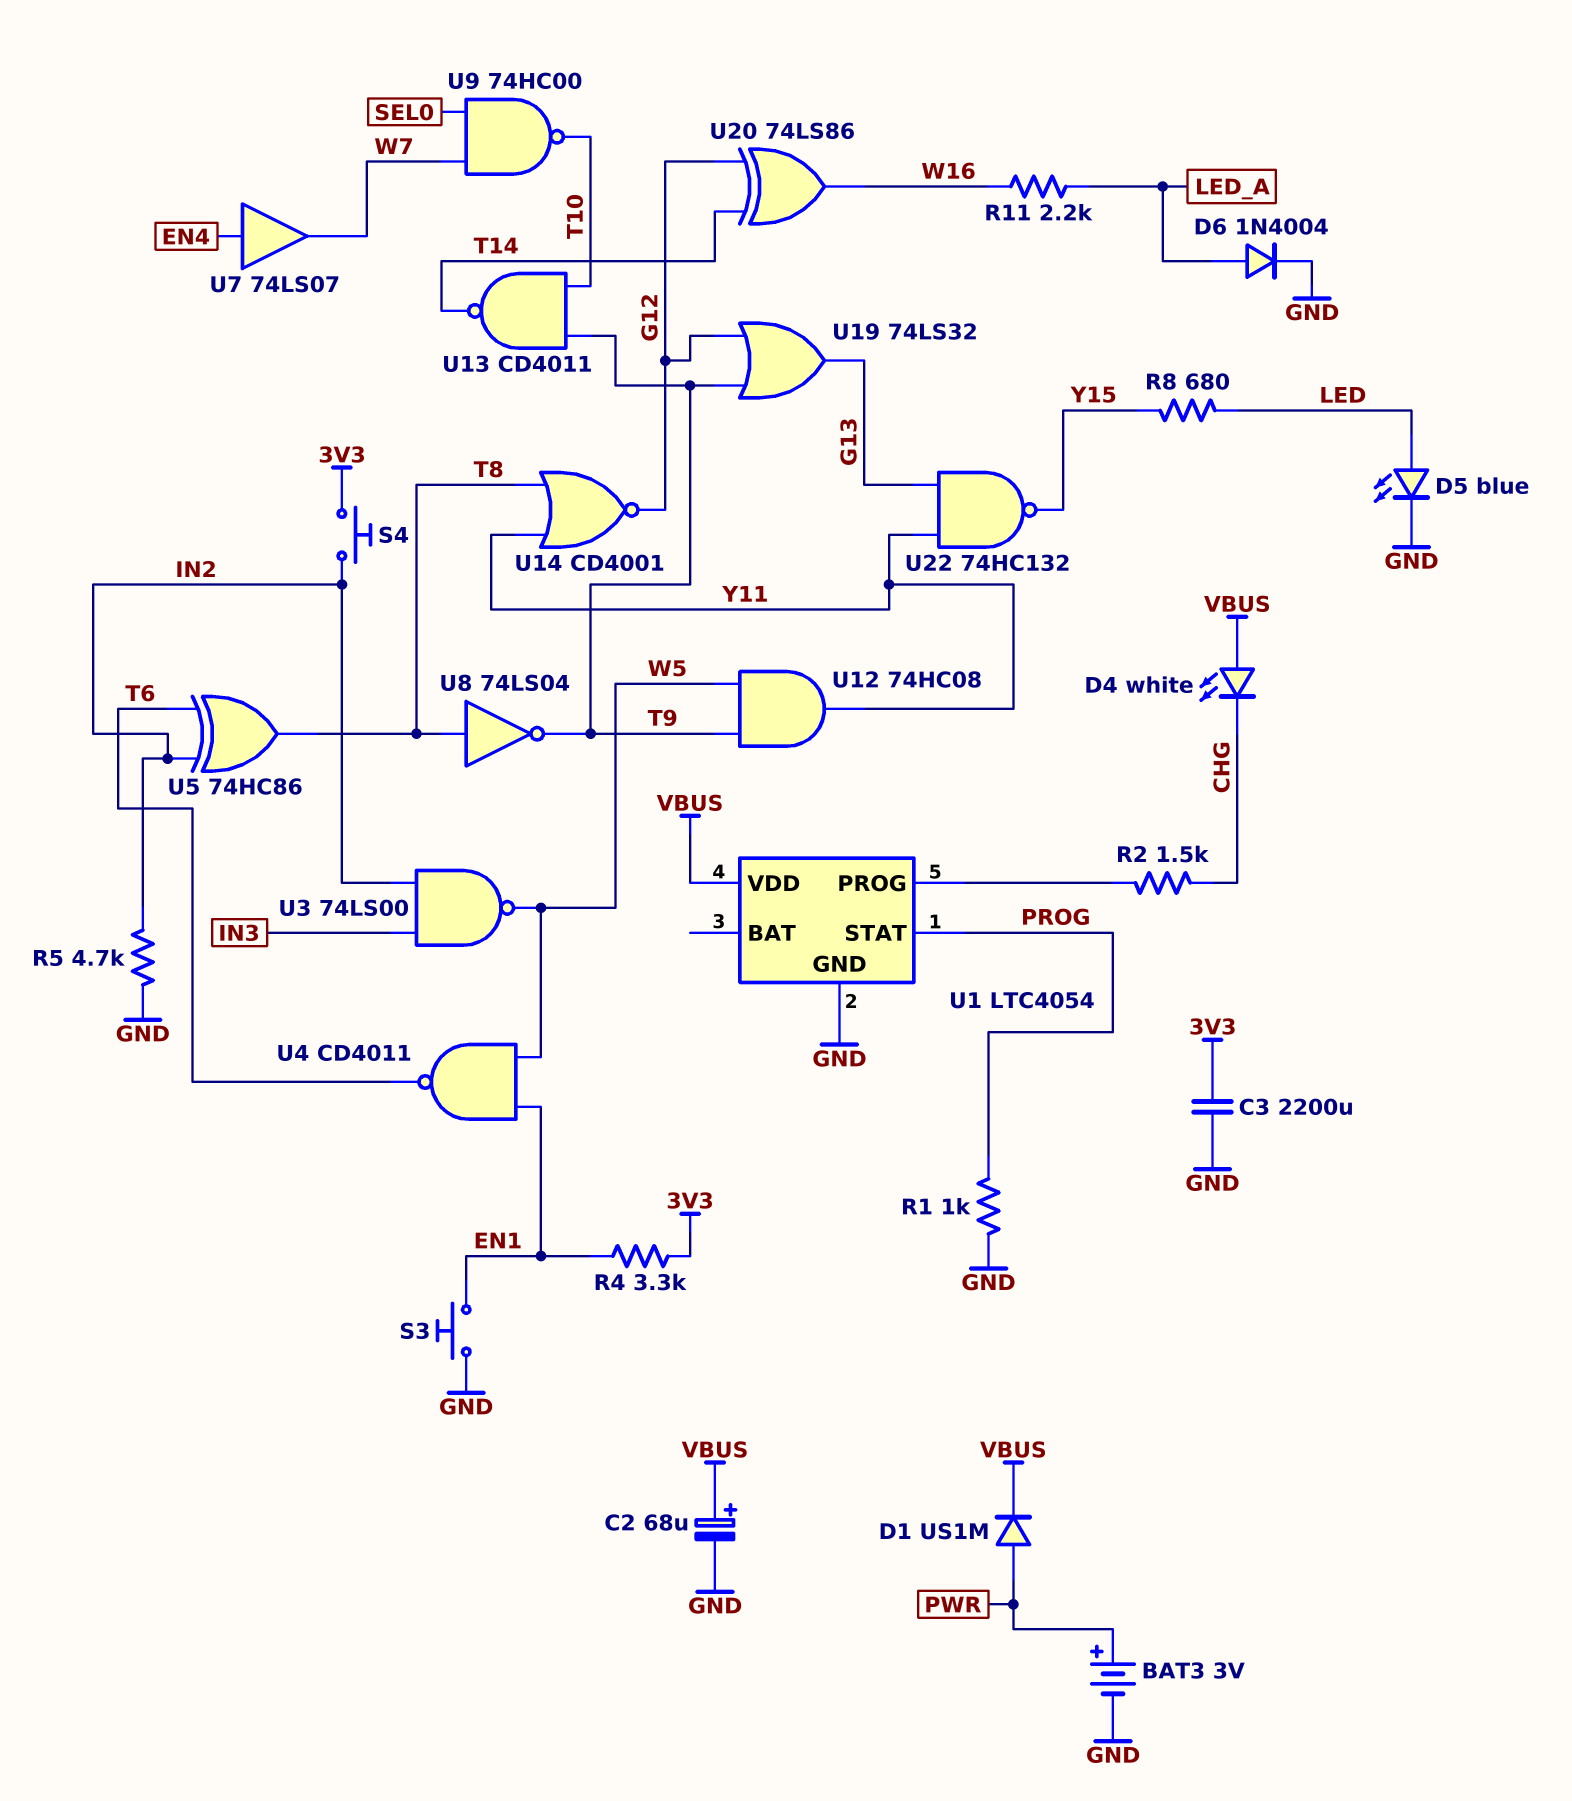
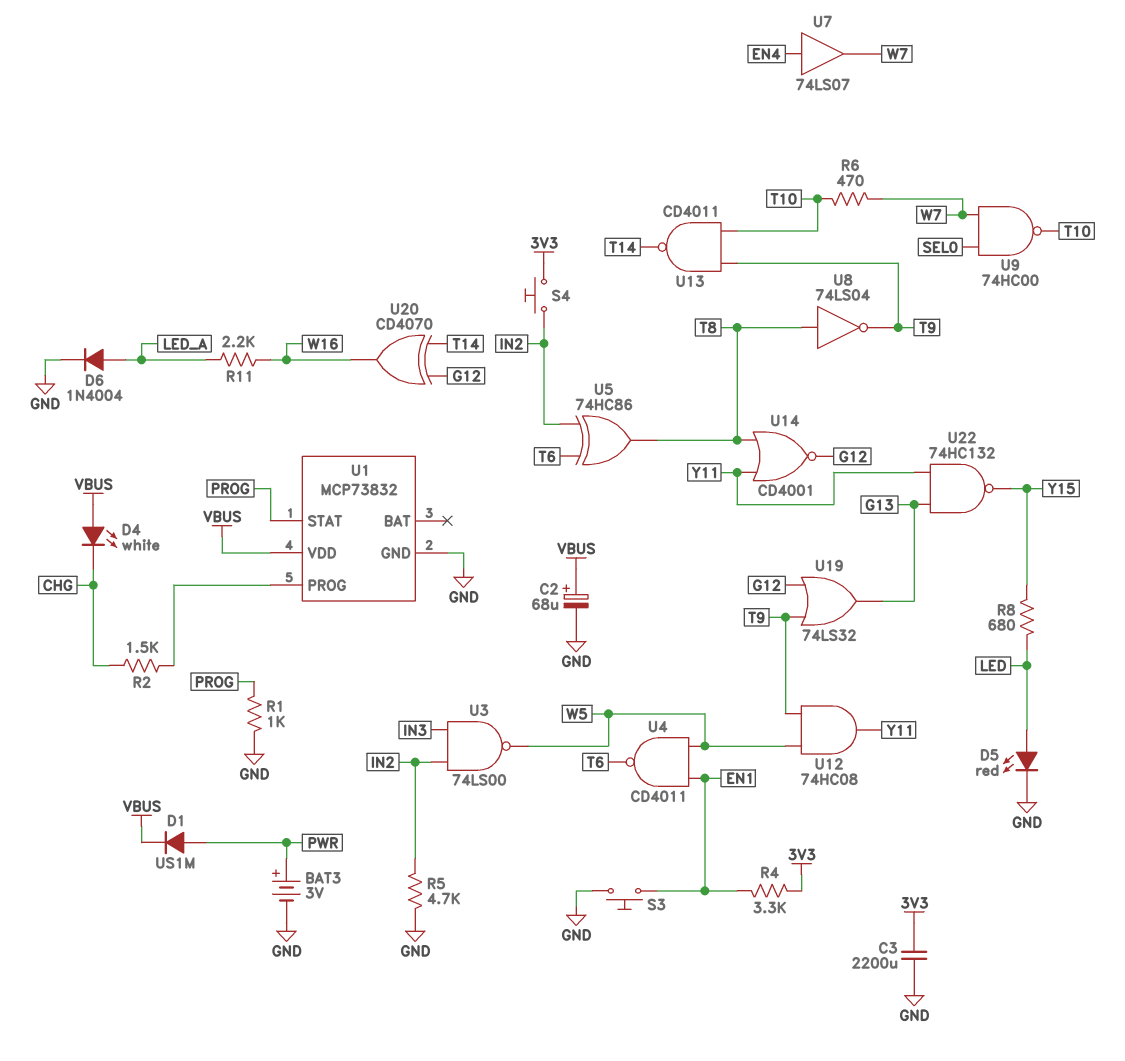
D5: LED blue (A LED, K GND) -> LED red (A LED, K GND)
R6: none -> 470 (T10, W7)
U1: LTC4054 -> MCP73832
U20: XOR 74LS86 (in G12, in T14, out W16) -> XOR CD4070 (in G12, in T14, out W16)

